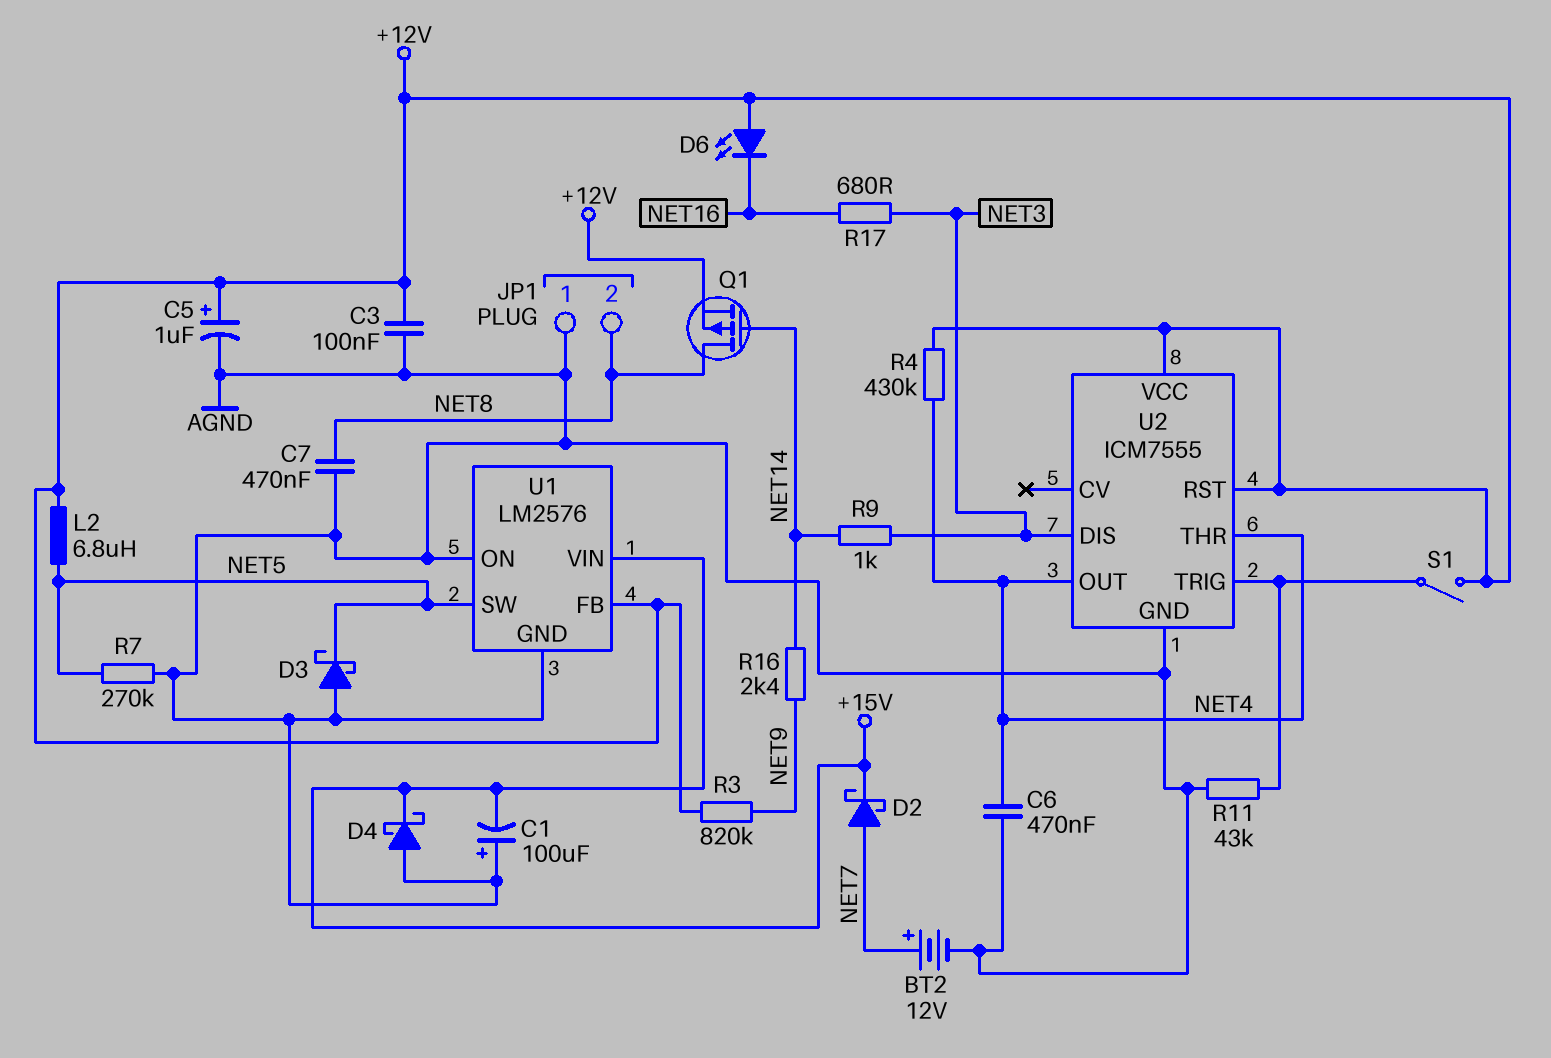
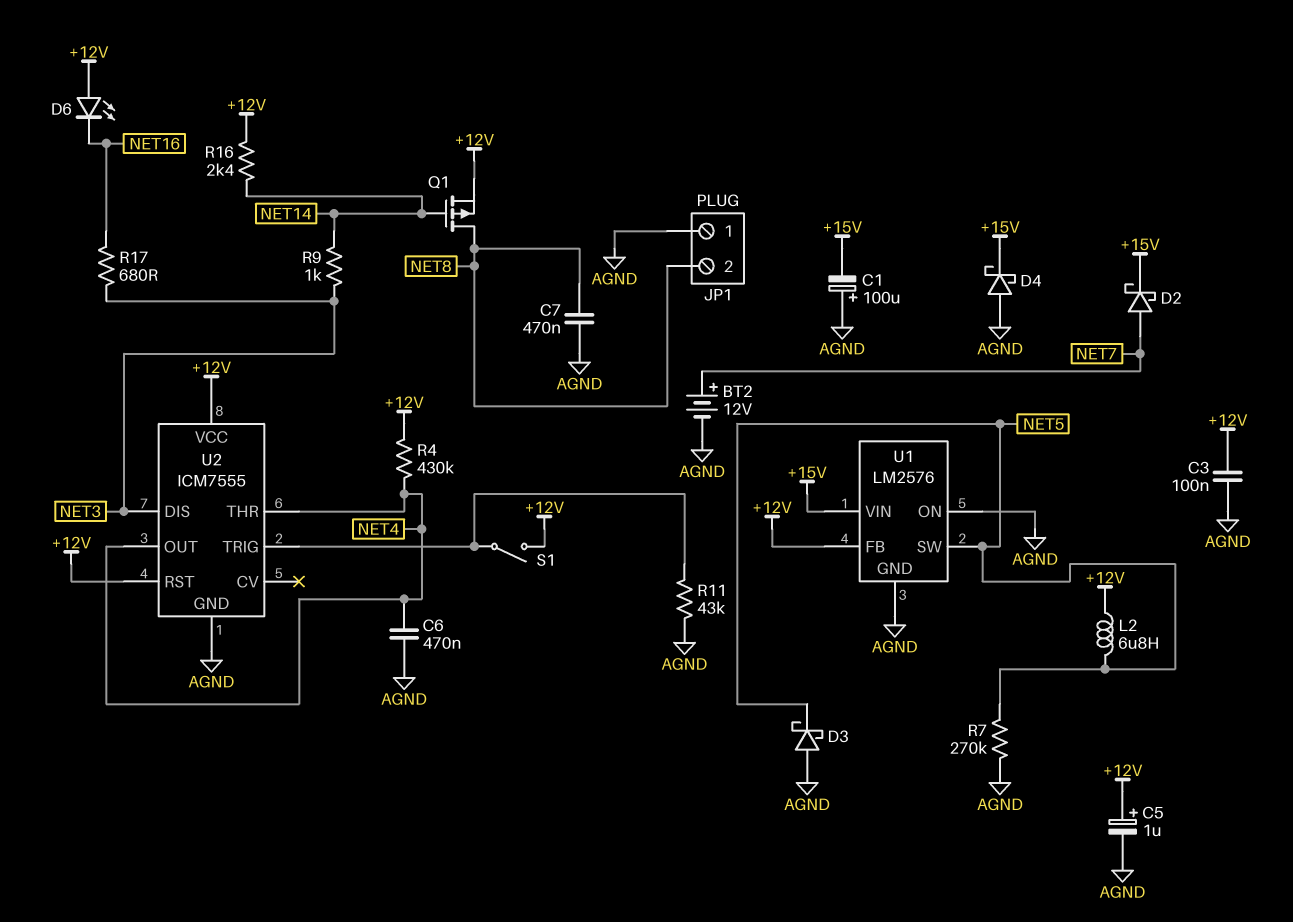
R3: 820k (+12V, NET9) -> none
R16: 2.4k (NET9, NET14) -> 2.4k (+12V, NET14)

